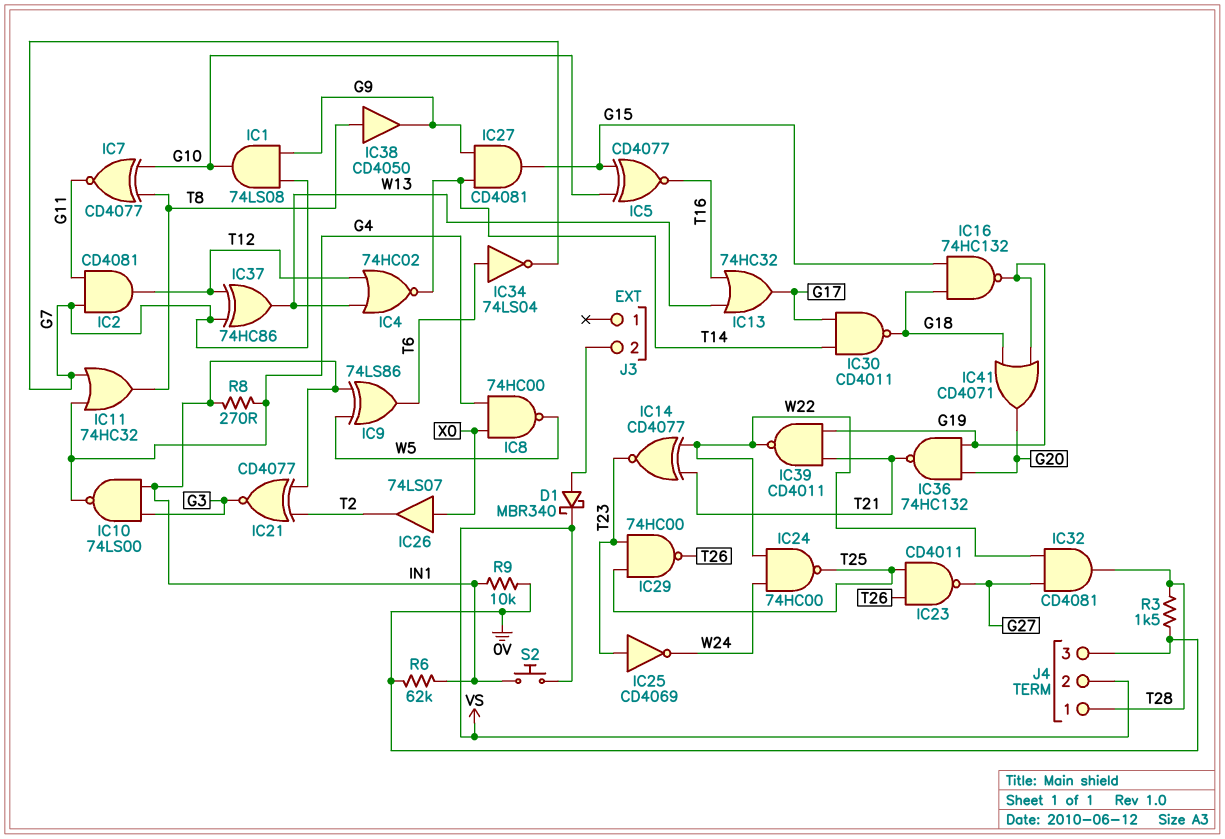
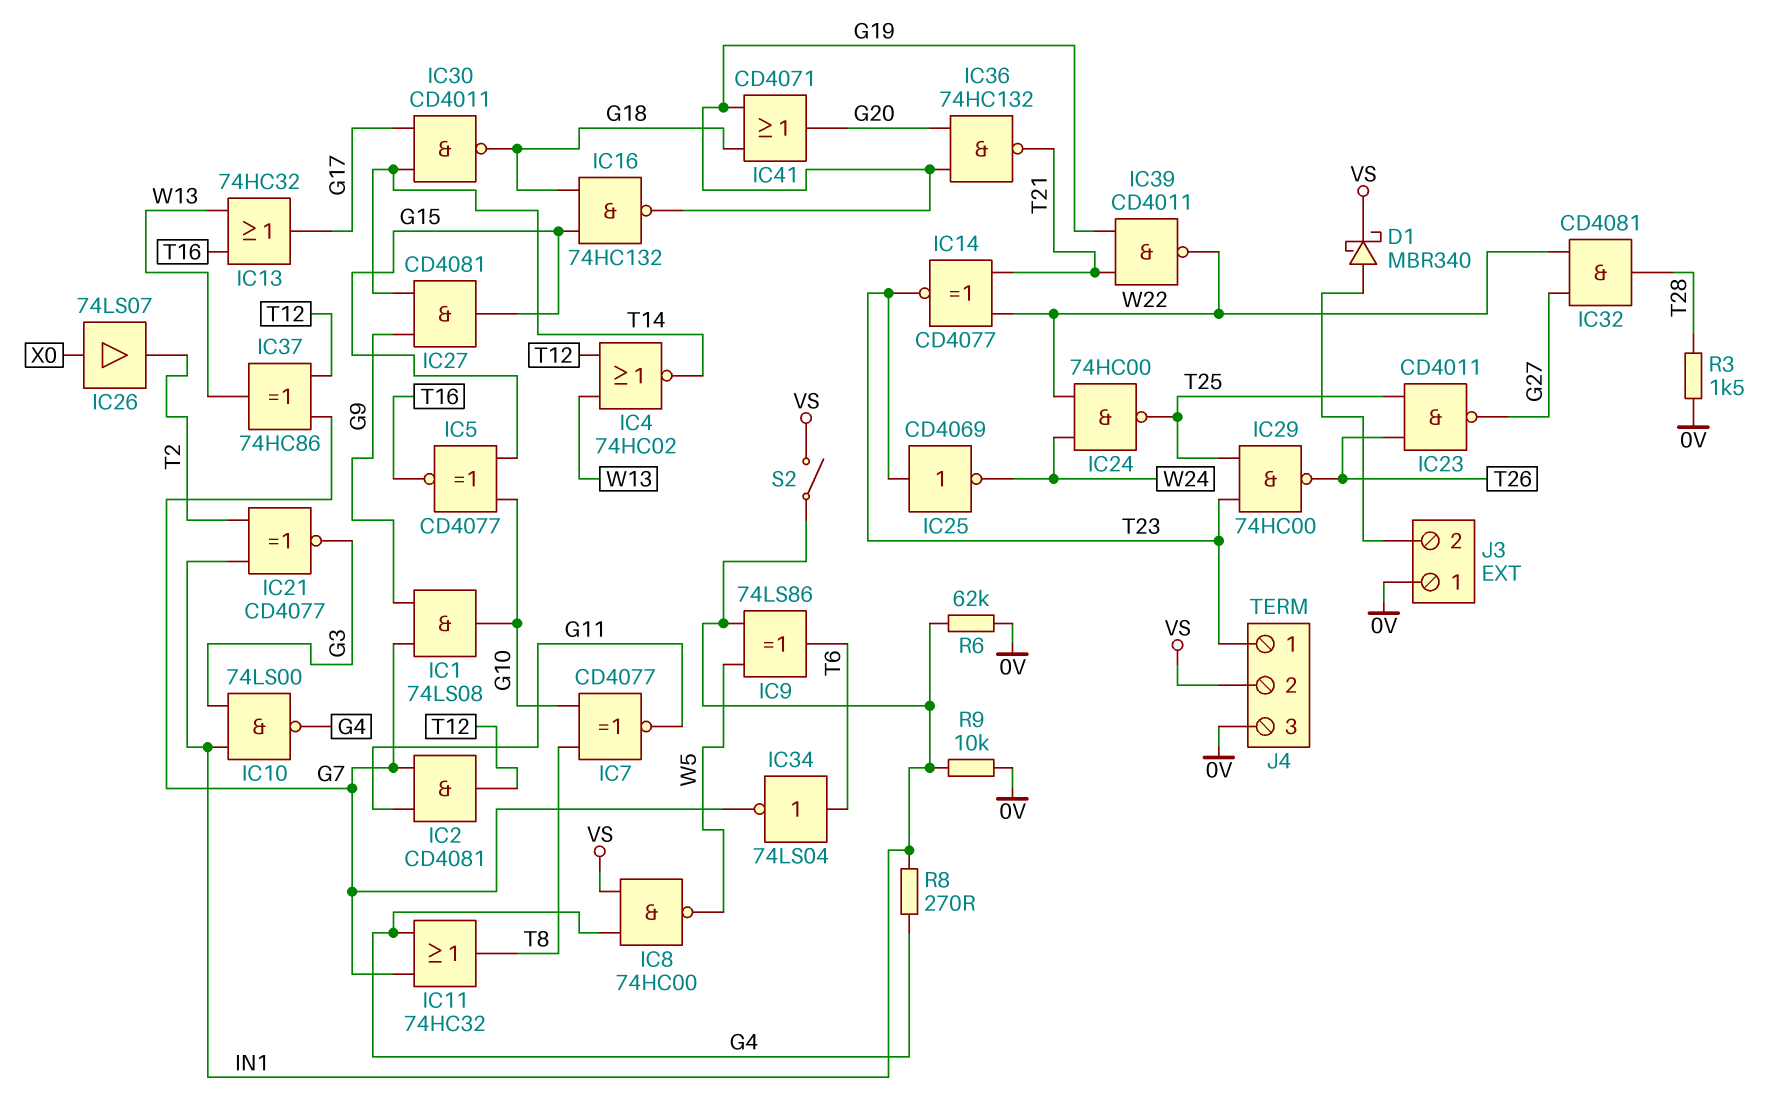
IC8: NAND 74HC00 (in G4, in X0, out W5) -> NAND 74HC00 (in G4, in VS, out W5)
IC38: buffer CD4050 (in T8, out G9) -> none
J3 pin 1: none -> 0V
J4 pin 1: T28 -> T23
S2: button (IN1, VS) -> switch (IN1, VS)

